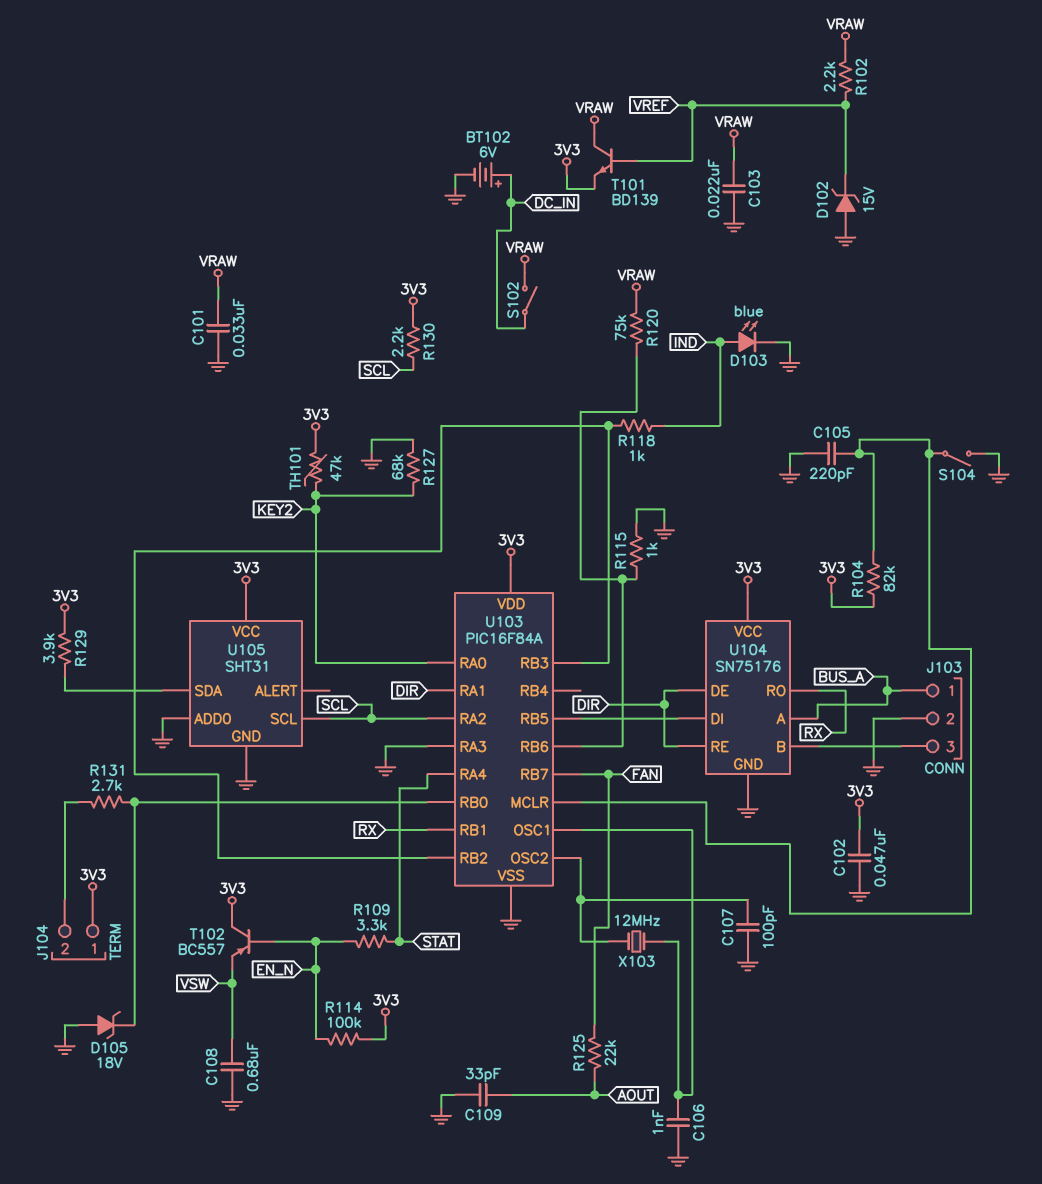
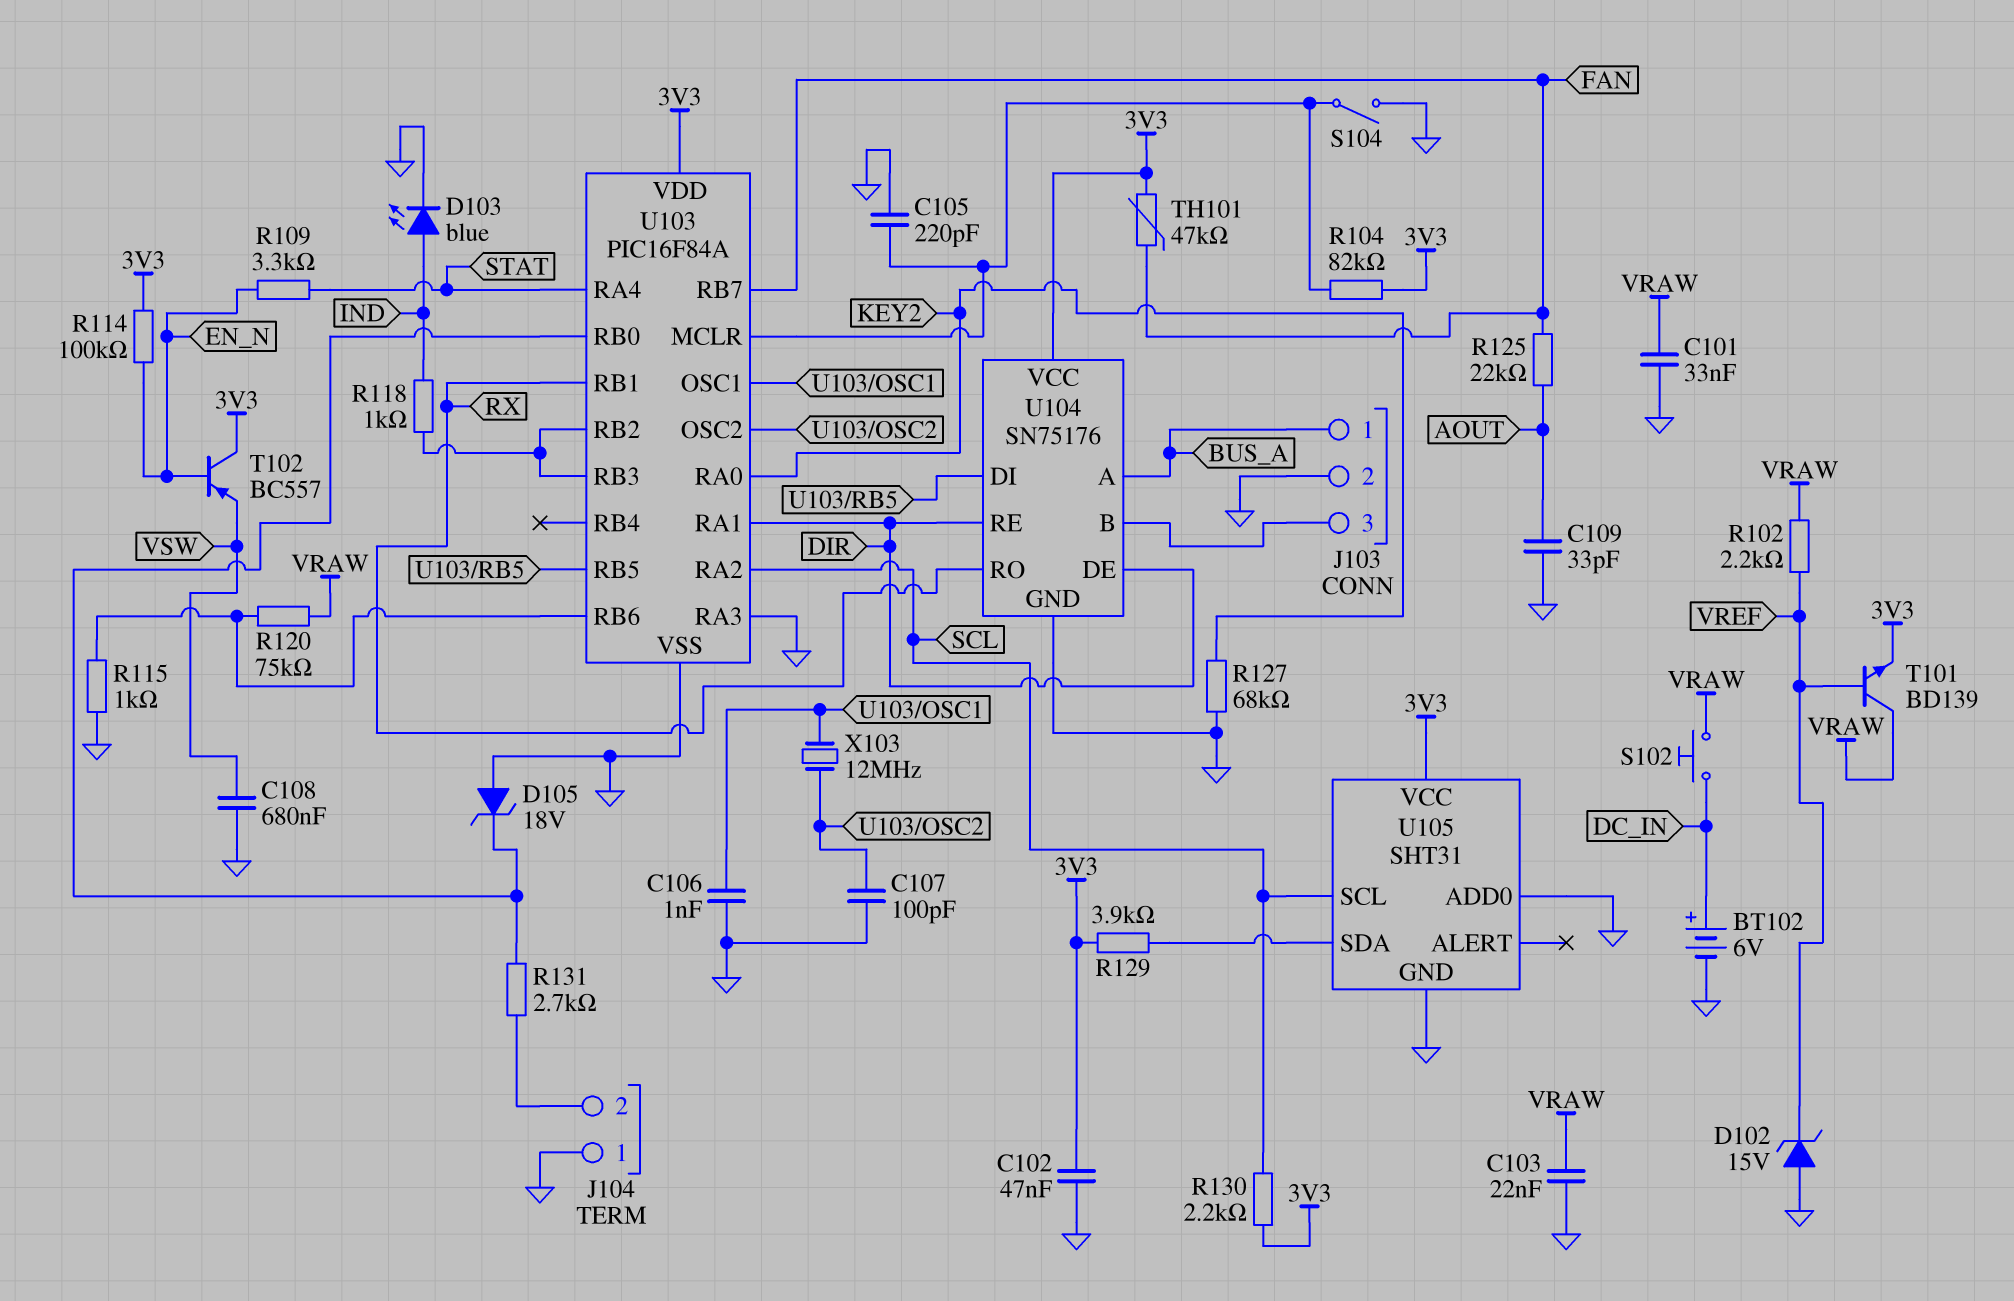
J104 pin 1: 3V3 -> GND
S102: switch (DC_IN, VRAW) -> button (DC_IN, VRAW)
TH101: 47k (3V3, KEY2) -> 47k (3V3, FAN)

